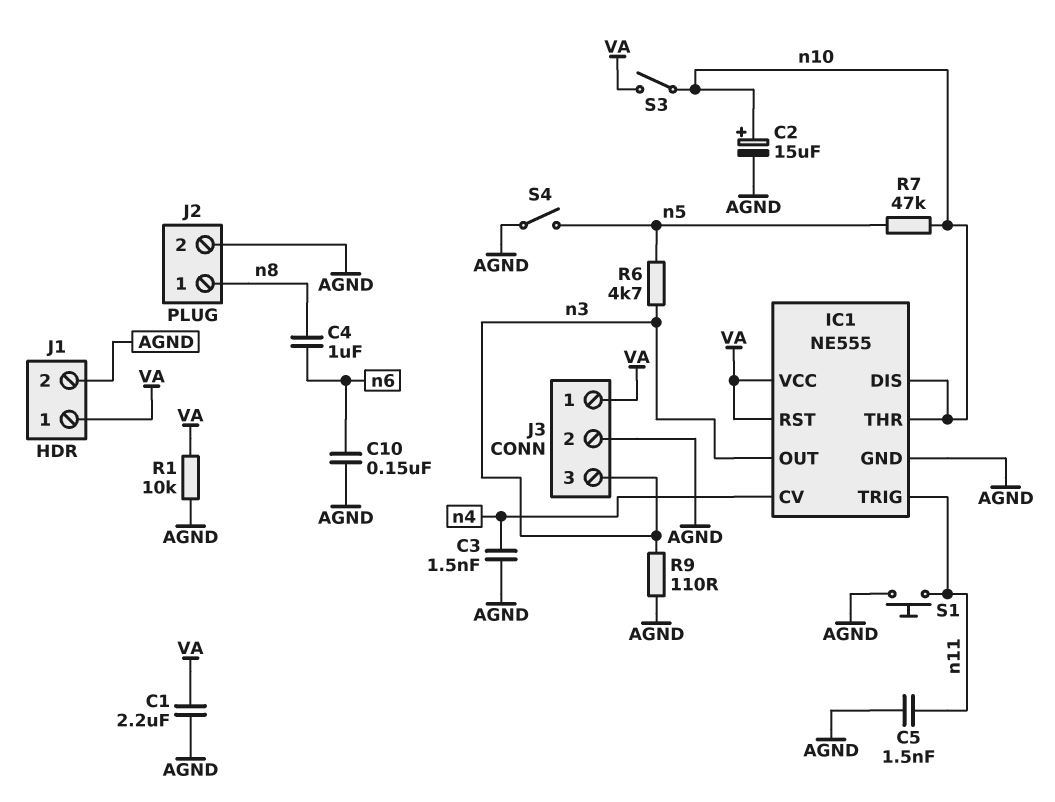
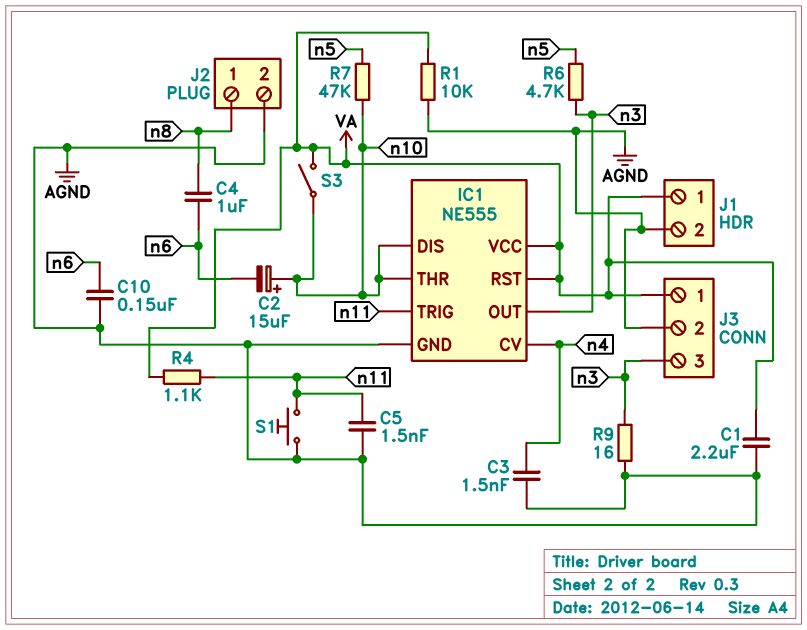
C2: 15uF (plus n10, minus AGND) -> 15uF (plus n10, minus n6)
R4: none -> 1.1k (VA, n11)
R9: 110 (AGND, n3) -> 16 (AGND, n3)
S4: switch (AGND, n5) -> none

